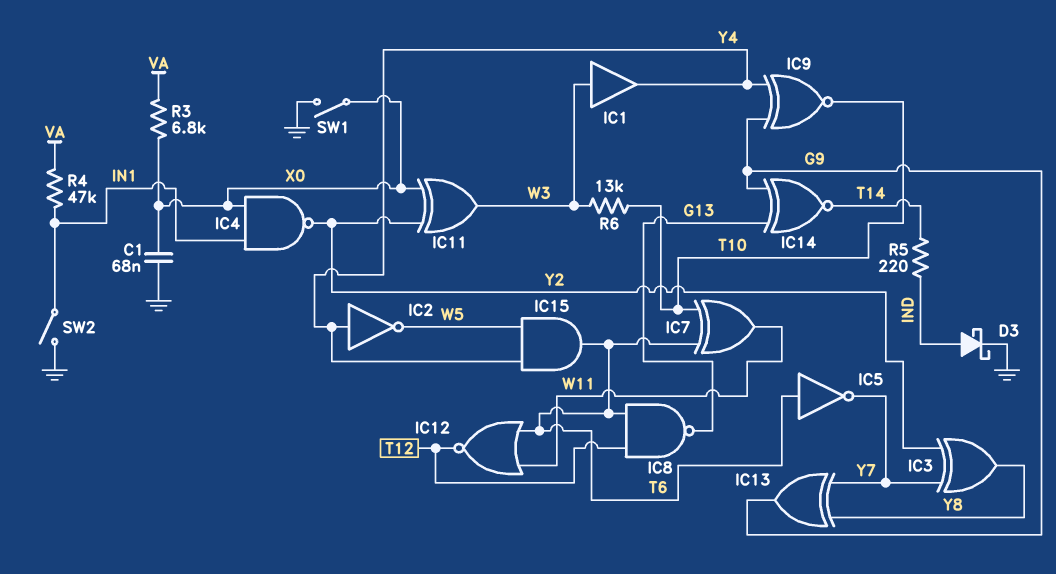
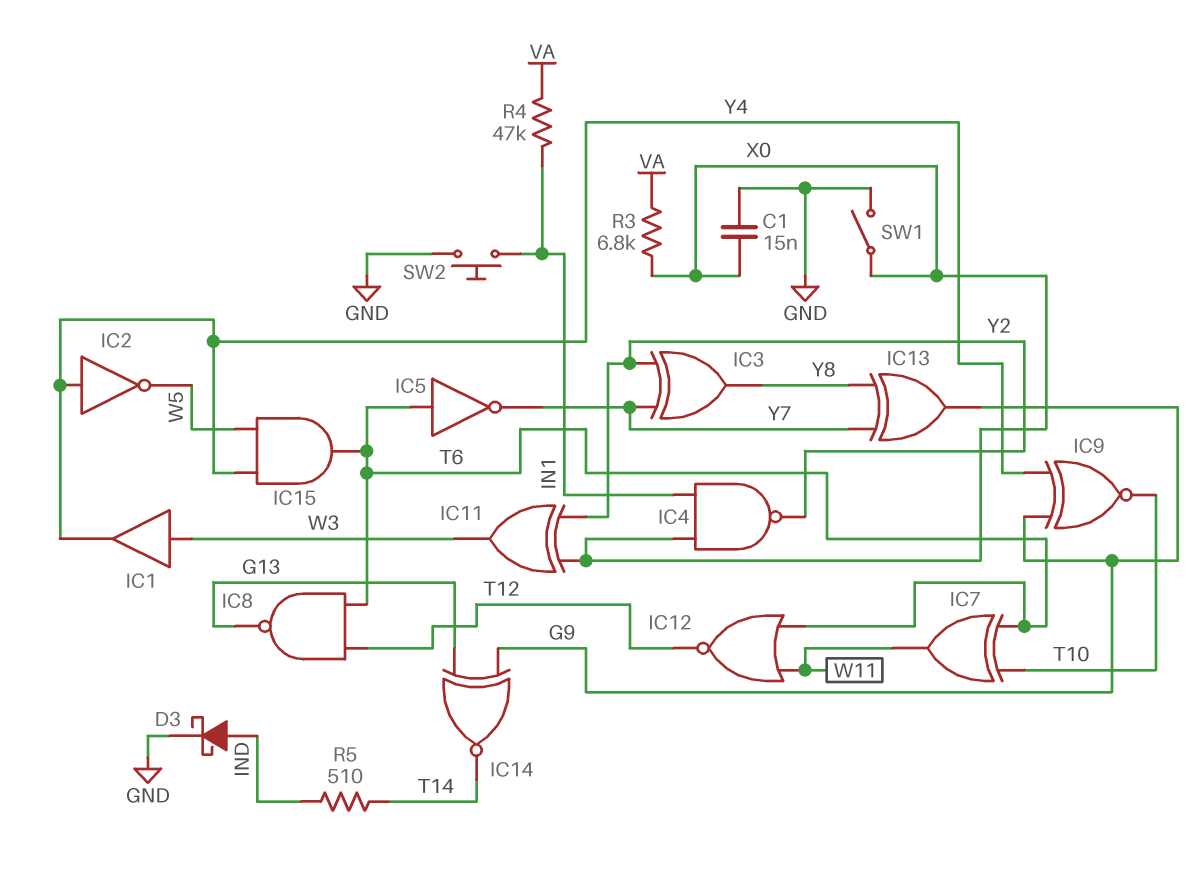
C1: 68nF (GND, X0) -> 15nF (GND, X0)
R5: 220 (IND, T14) -> 510 (IND, T14)
R6: 13k (T10, W3) -> none
SW2: switch (GND, IN1) -> button (GND, IN1)

